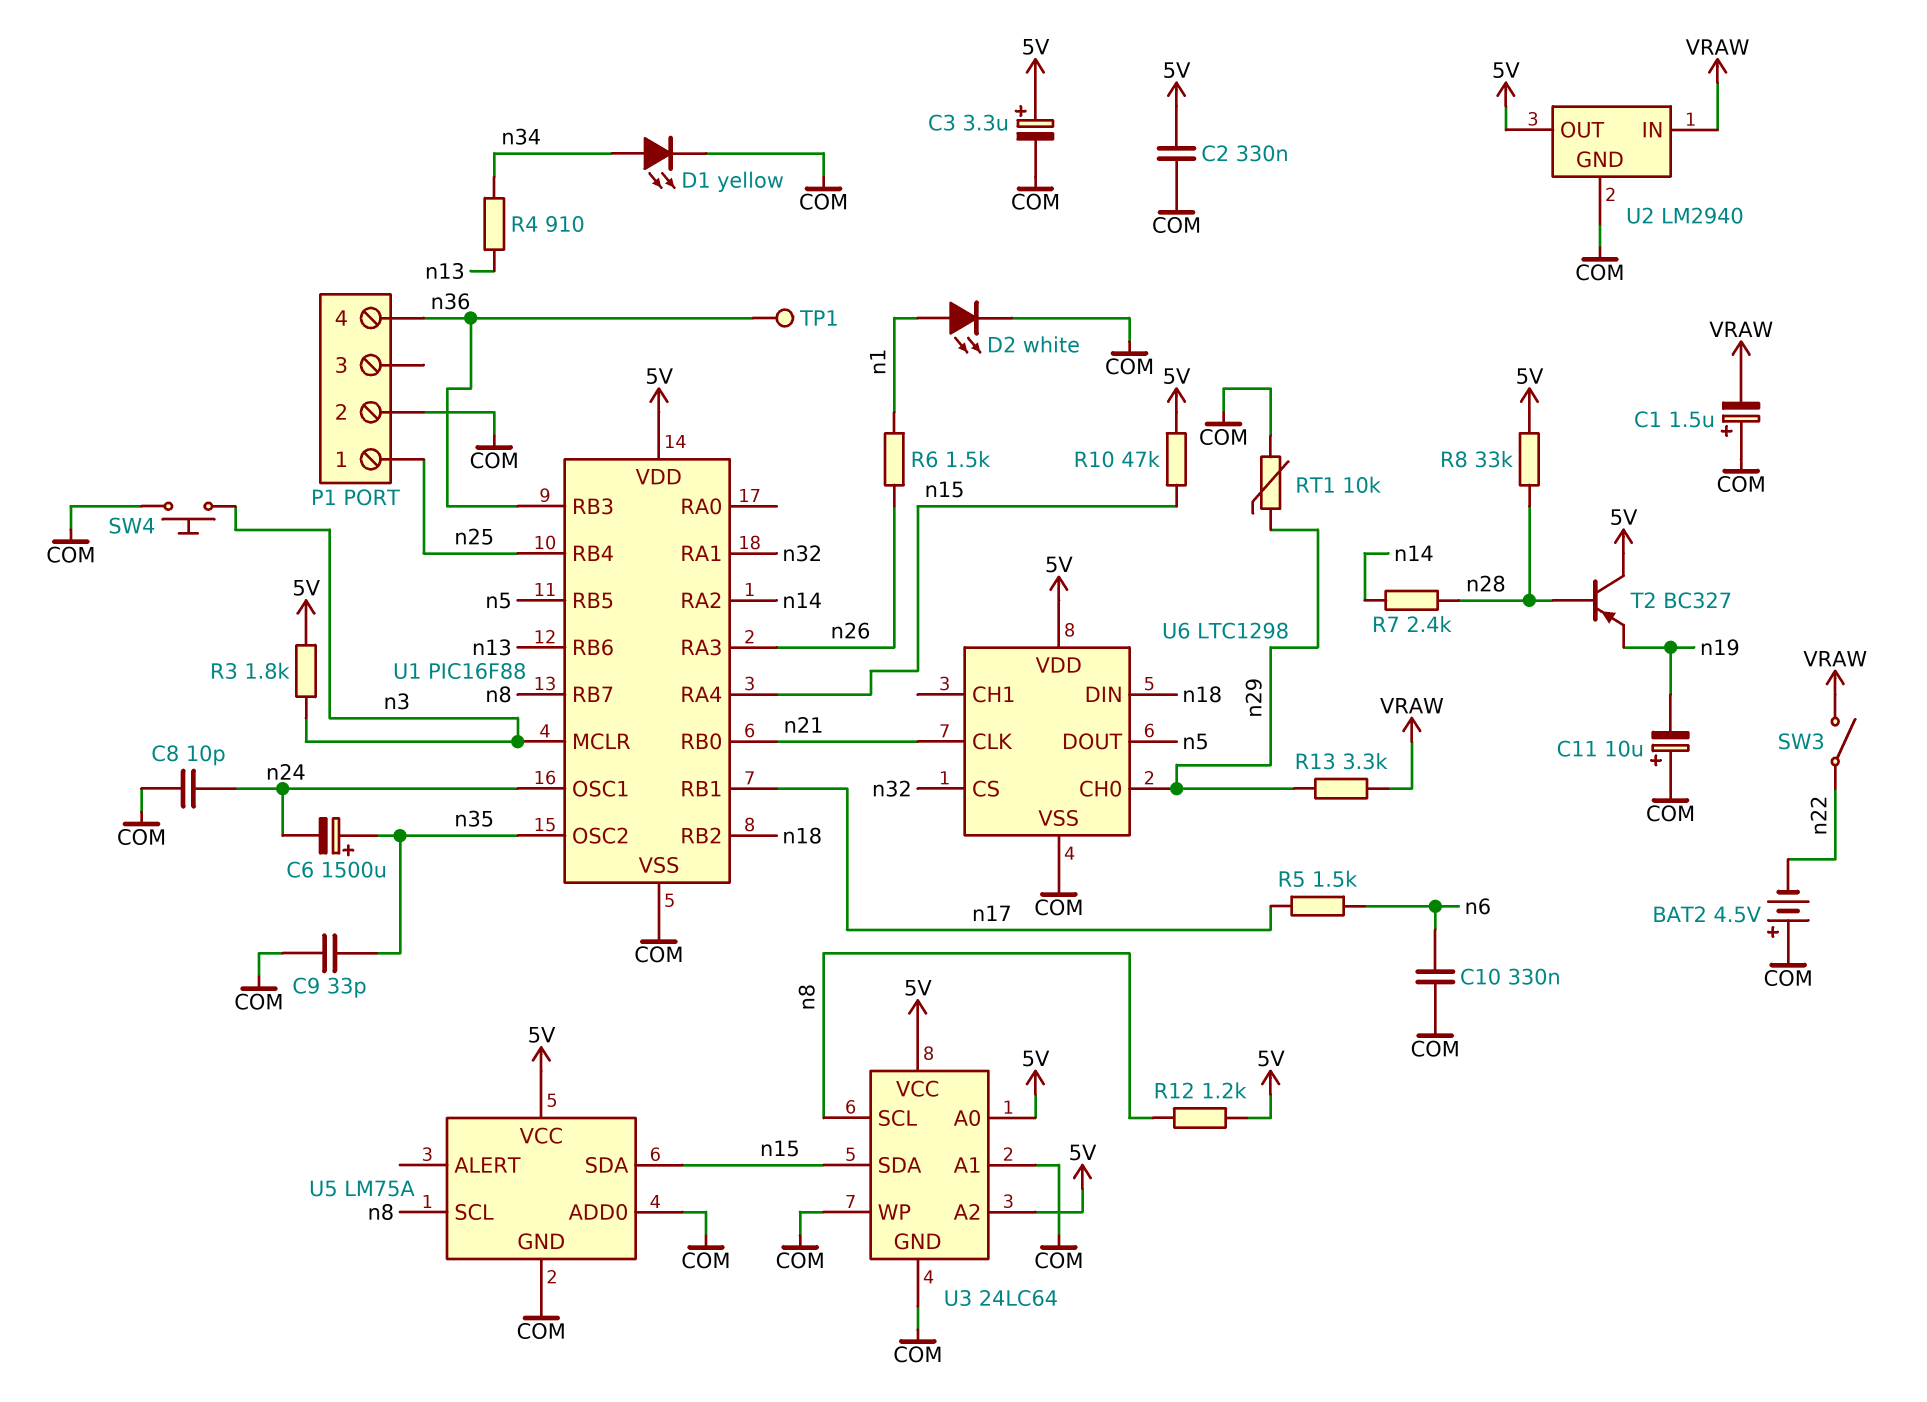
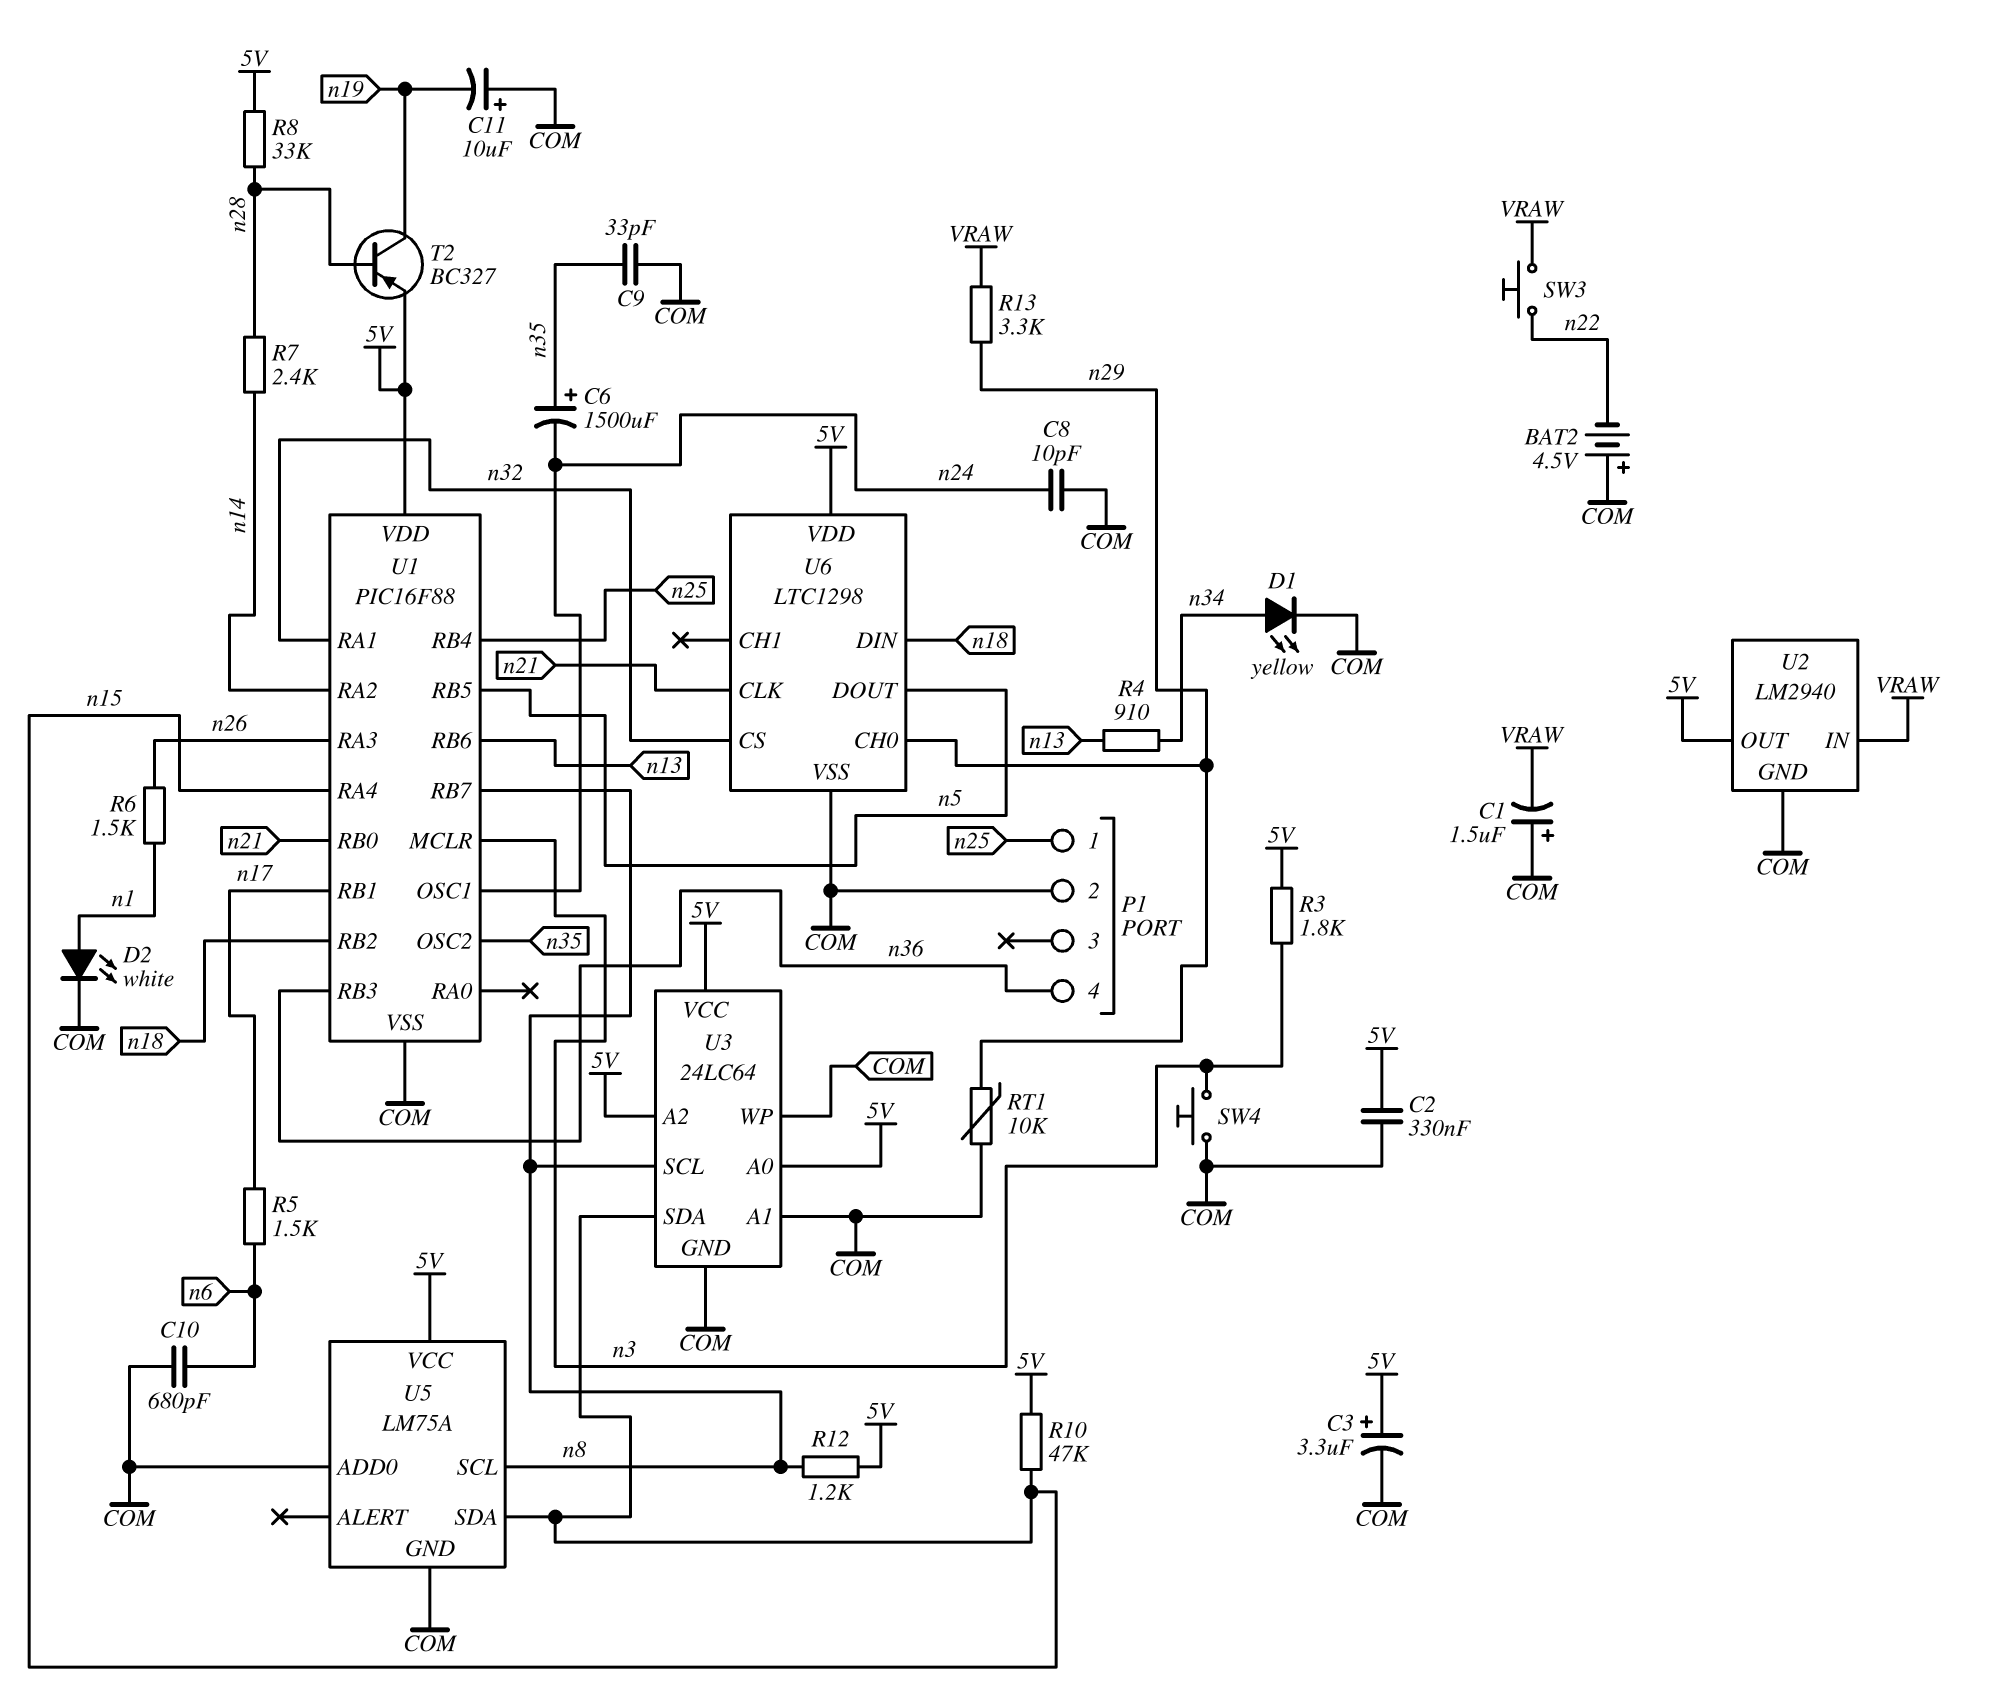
C10: 330nF (COM, n6) -> 680pF (COM, n6)
SW3: switch (VRAW, n22) -> button (VRAW, n22)
T2: PNP BC327 (B n28, C 5V, E n19) -> PNP BC327 (B n28, C n19, E 5V)
TP1: test point (n36) -> none

